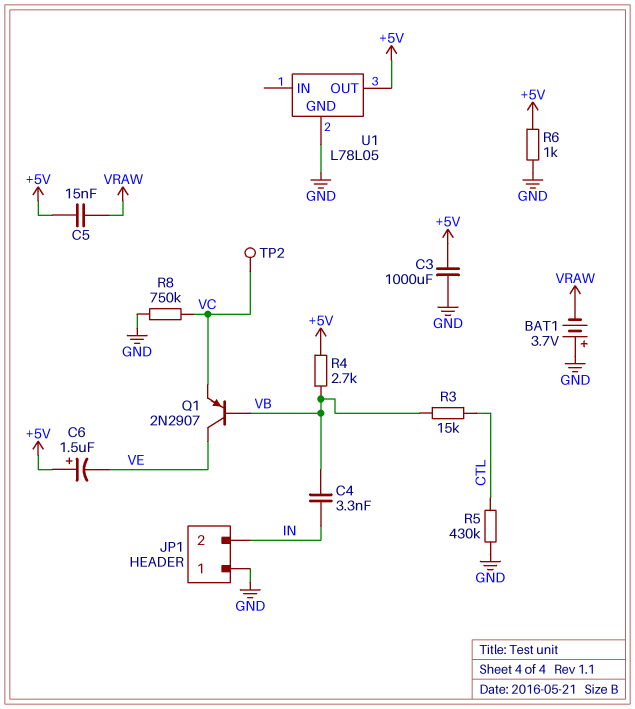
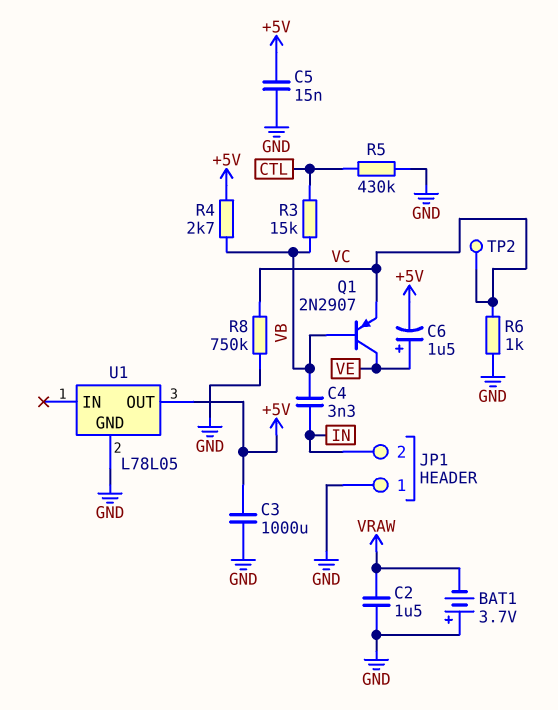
C2: none -> 1.5uF (GND, VRAW)
C5: 15nF (+5V, VRAW) -> 15nF (+5V, GND)
C6: 1.5uF (plus +5V, minus VE) -> 1.5uF (plus VE, minus +5V)
R6: 1k (+5V, GND) -> 1k (GND, VC)

